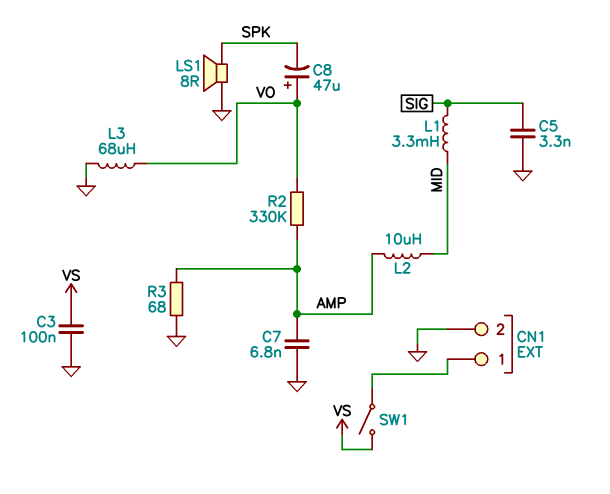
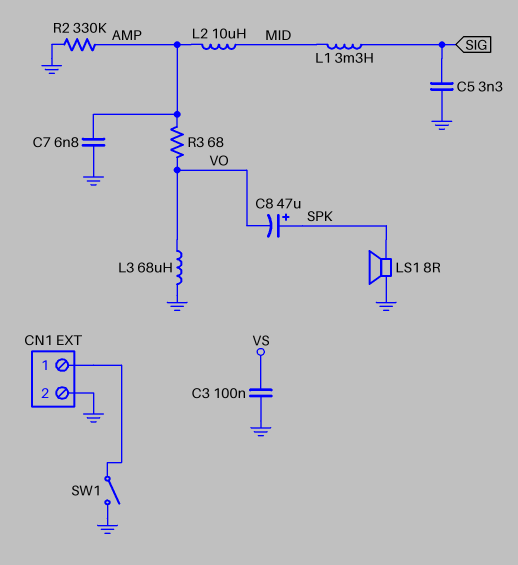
C8: 47uF (plus VO, minus SPK) -> 47uF (plus SPK, minus VO)
R2: 330k (AMP, VO) -> 330k (AMP, GND)
R3: 68 (AMP, GND) -> 68 (AMP, VO)
SW1: switch (CN1/1, VS) -> switch (CN1/1, GND)

